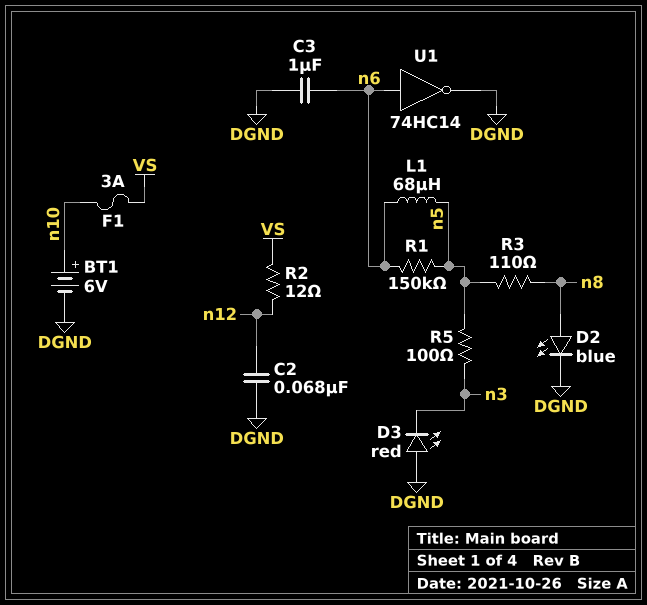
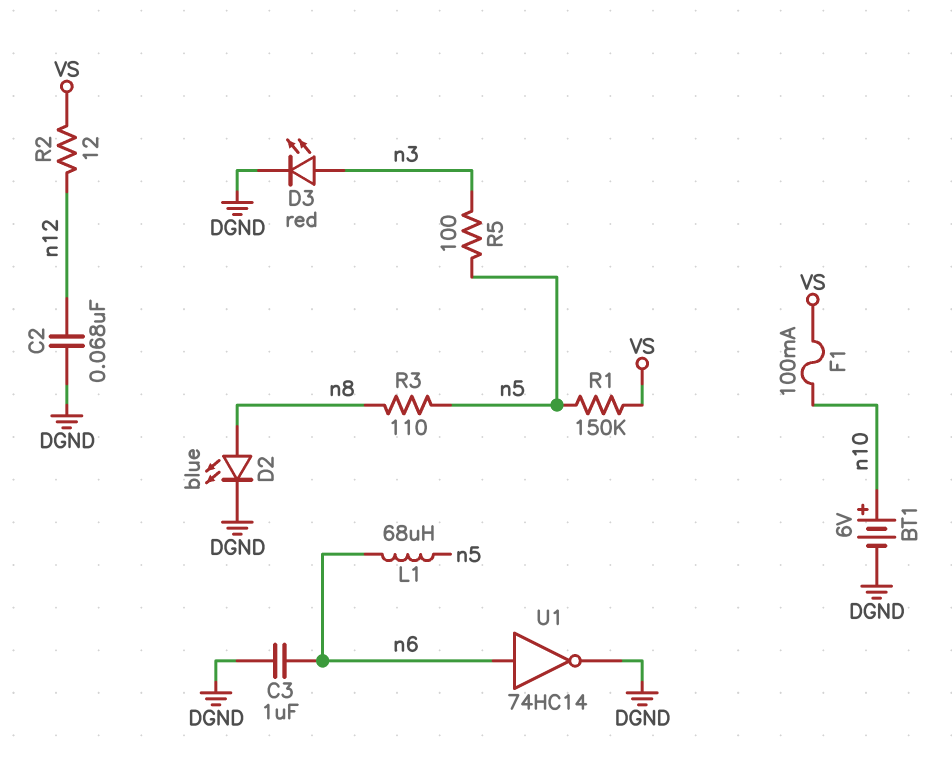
D3: LED red (A DGND, K n3) -> LED red (A n3, K DGND)
F1: 3A (VS, n10) -> 100mA (VS, n10)
R1: 150k (n5, n6) -> 150k (VS, n5)

